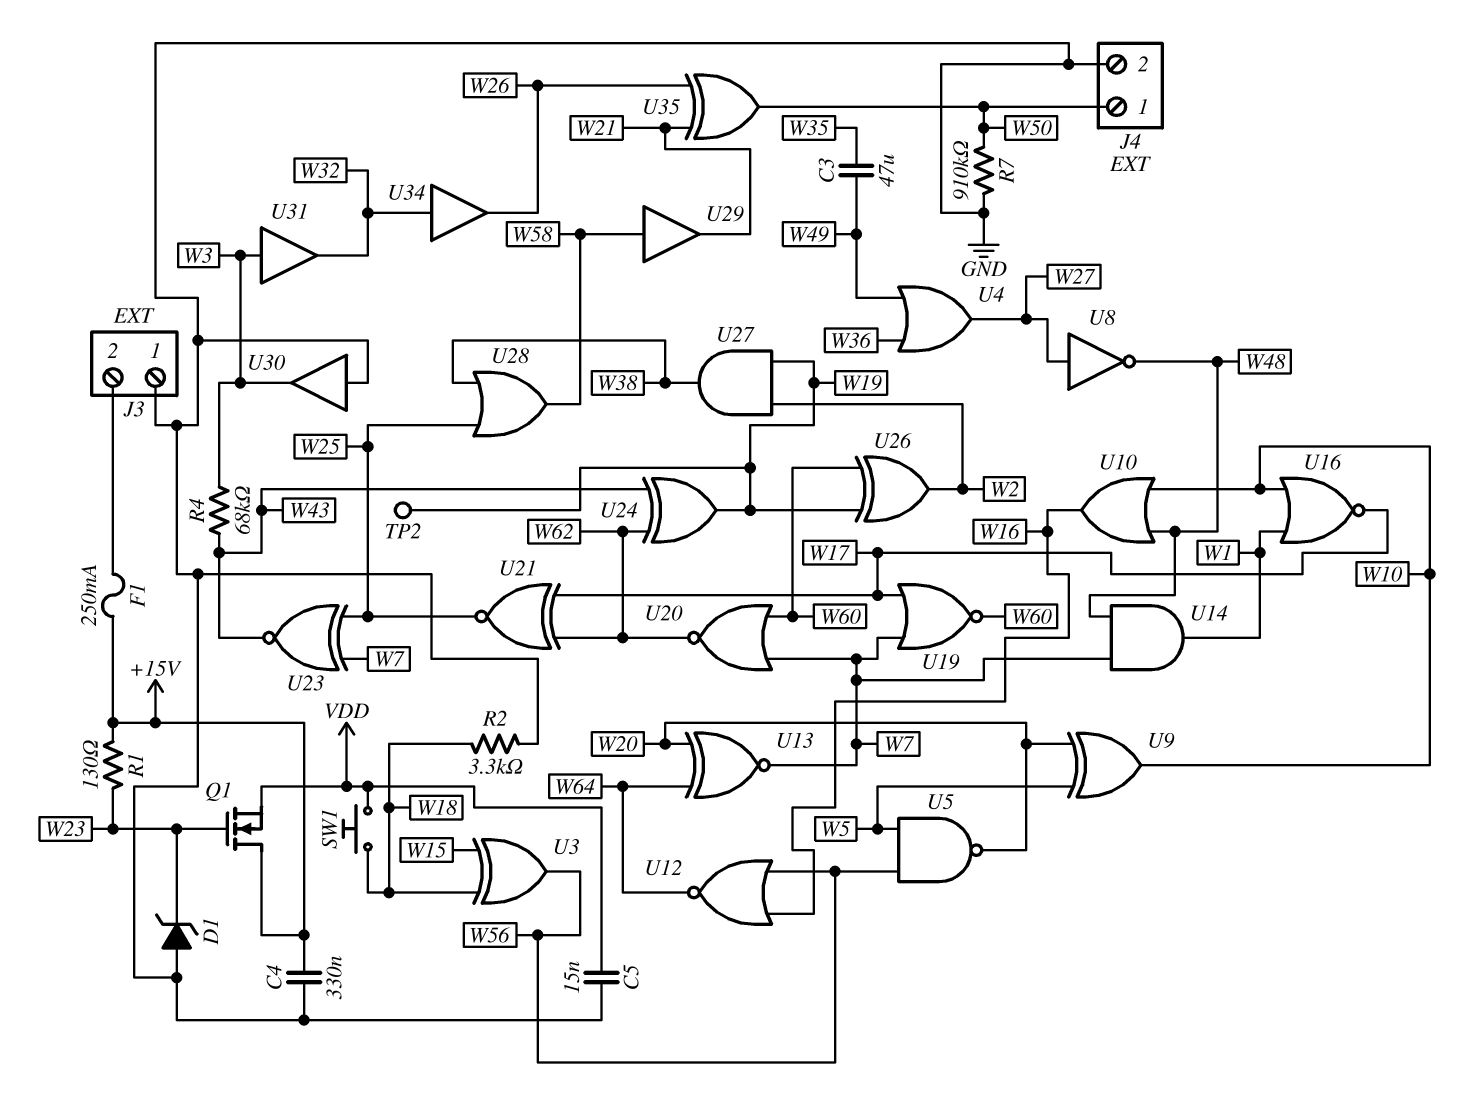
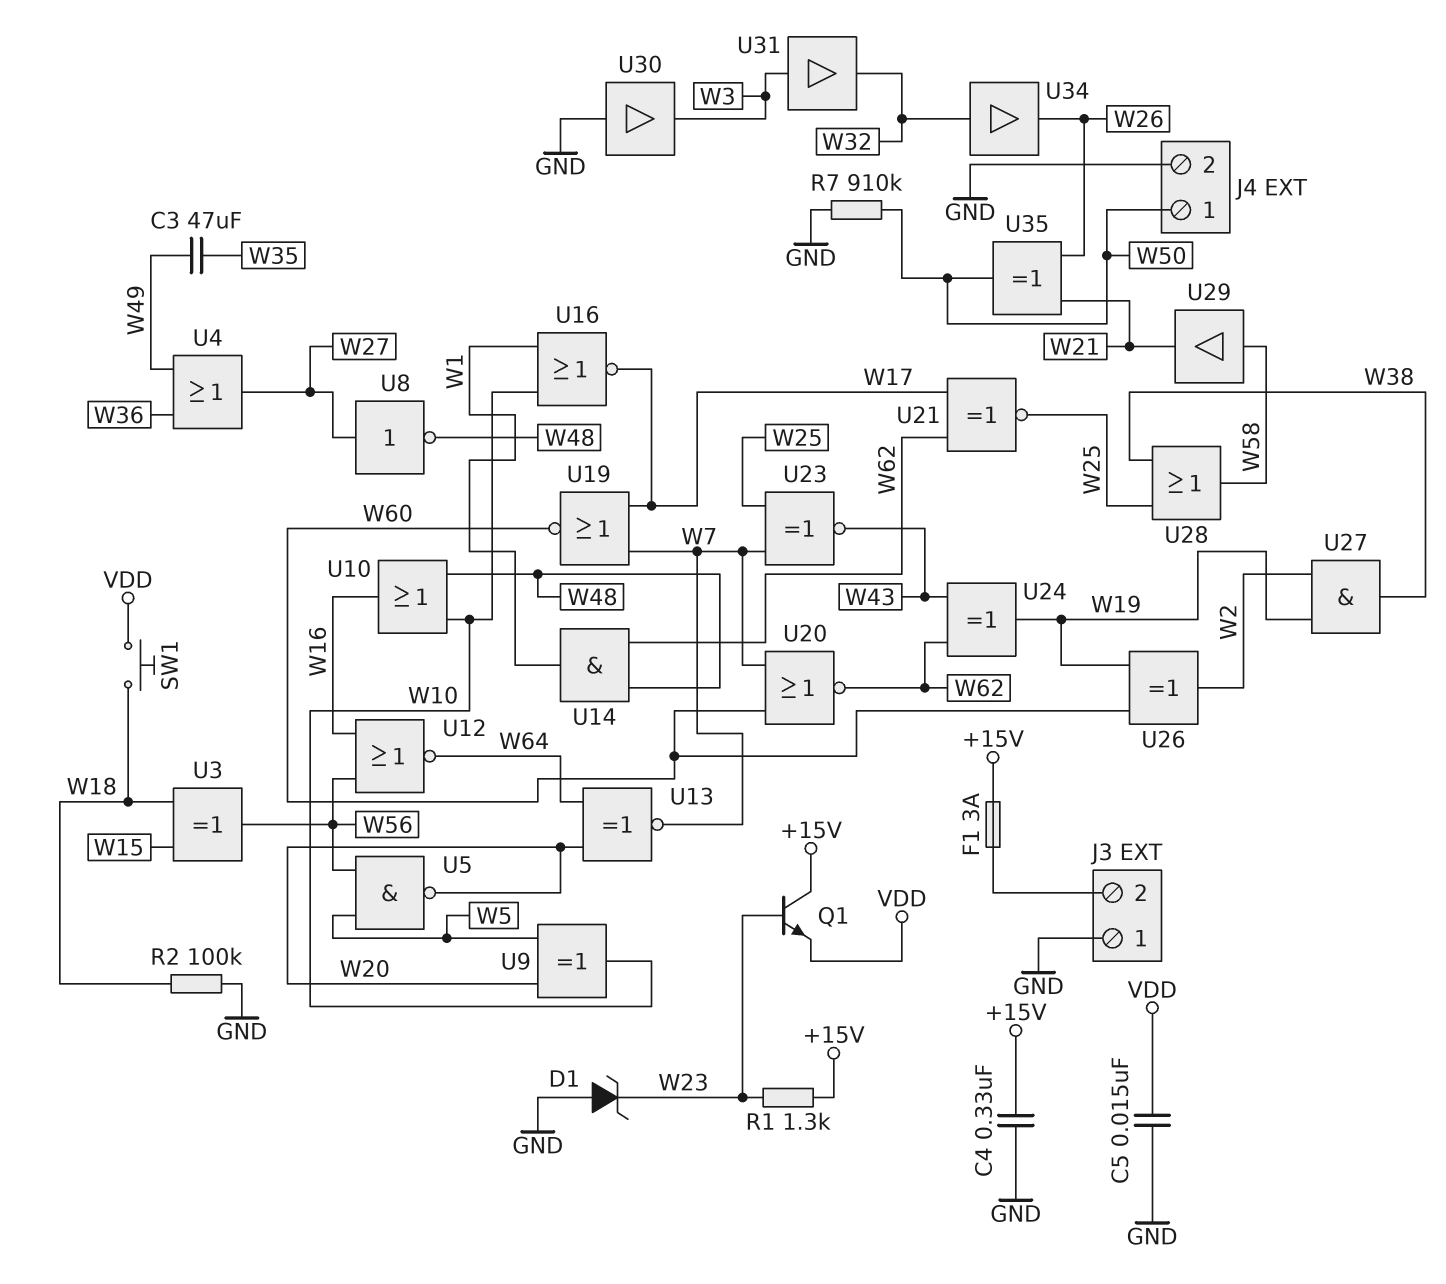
F1: 250mA (+15V, J3/2) -> 3A (+15V, J3/2)
Q1: NMOS (G W23, D +15V, S VDD) -> NPN (B W23, C +15V, E VDD)
R1: 130 (+15V, W23) -> 1.3k (+15V, W23)
R2: 3.3k (GND, W18) -> 100k (GND, W18)
R4: 68k (W3, W43) -> none
TP2: test point (W19) -> none
U14: AND (in W7, in W48, out W1) -> AND (in W48, in W62, out W1)

